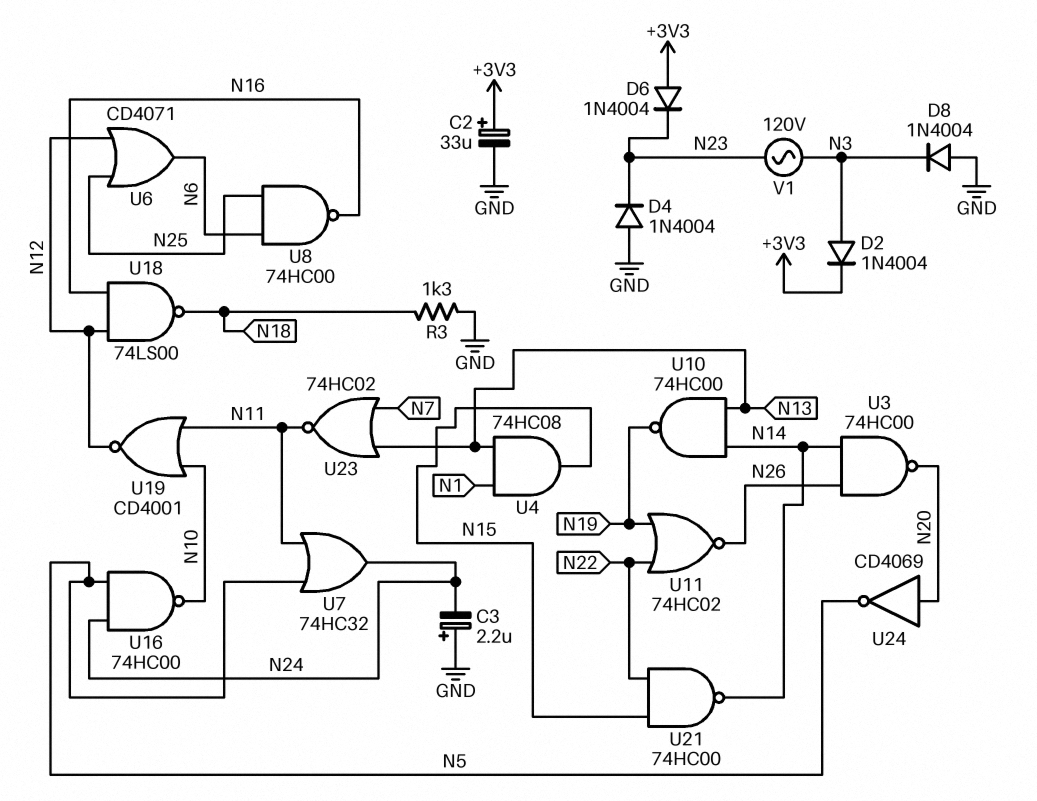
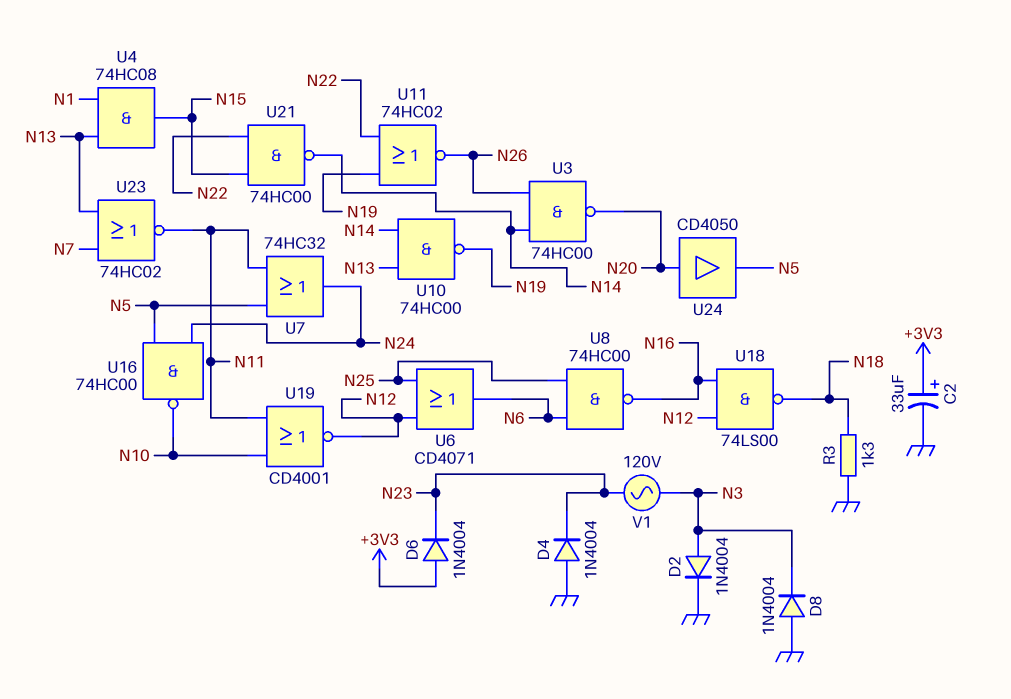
C3: 2.2uF (plus GND, minus N24) -> none
D2: diode 1N4004 (A N3, K +3V3) -> diode 1N4004 (A N3, K GND)
U24: NOT CD4069 (in N20, out N5) -> buffer CD4050 (in N20, out N5)

